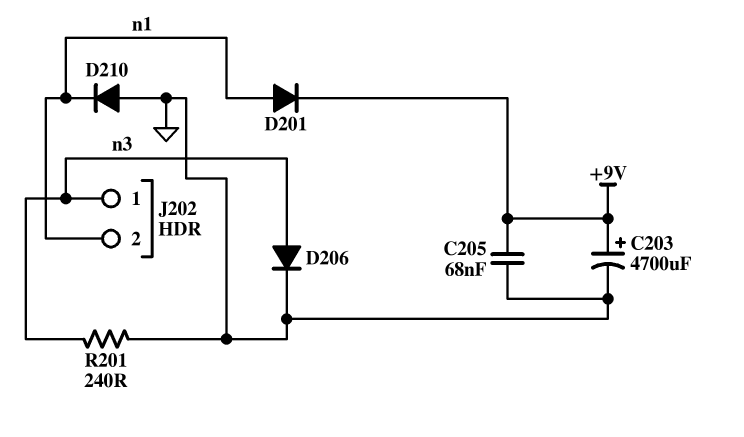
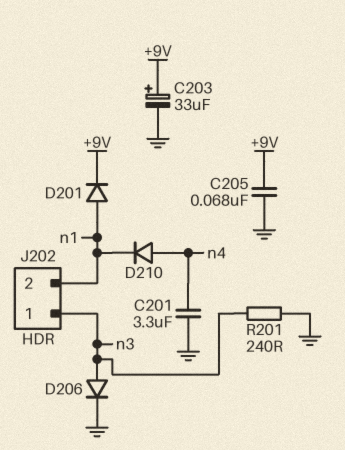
C201: none -> 3.3uF (GND, n4)
C203: 4700uF (plus +9V, minus GND) -> 33uF (plus +9V, minus GND)
D210: diode (A GND, K n1) -> diode (A n4, K n1)

